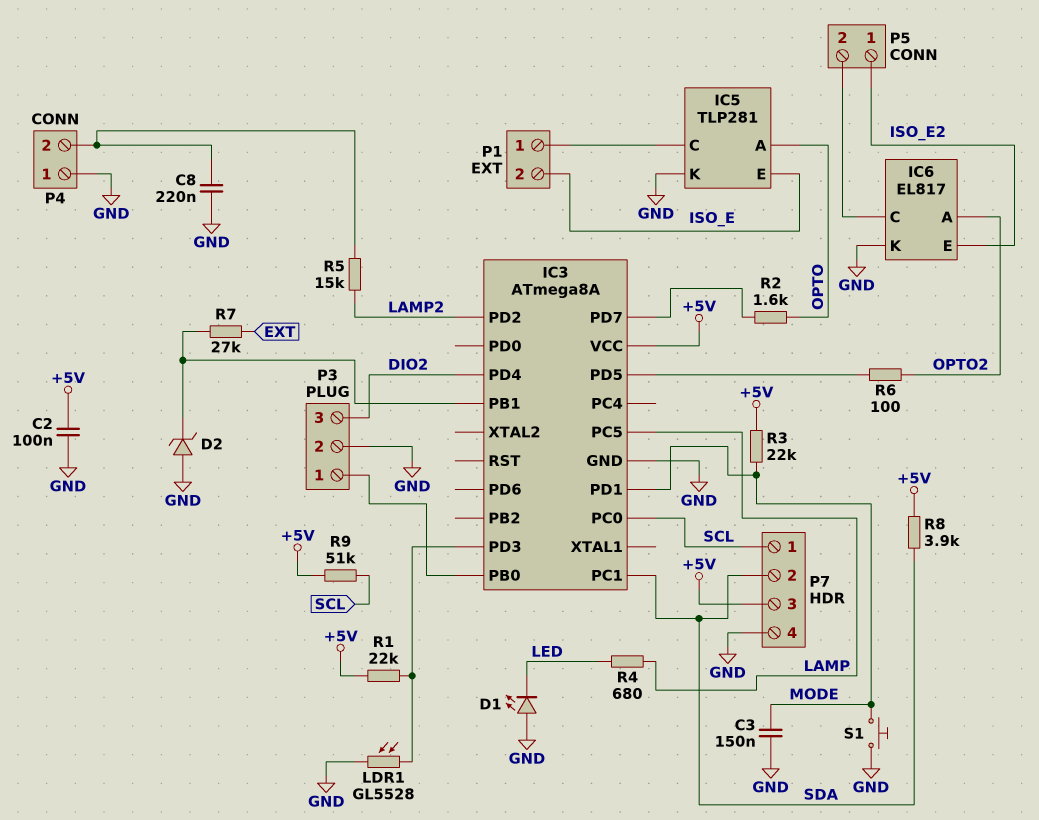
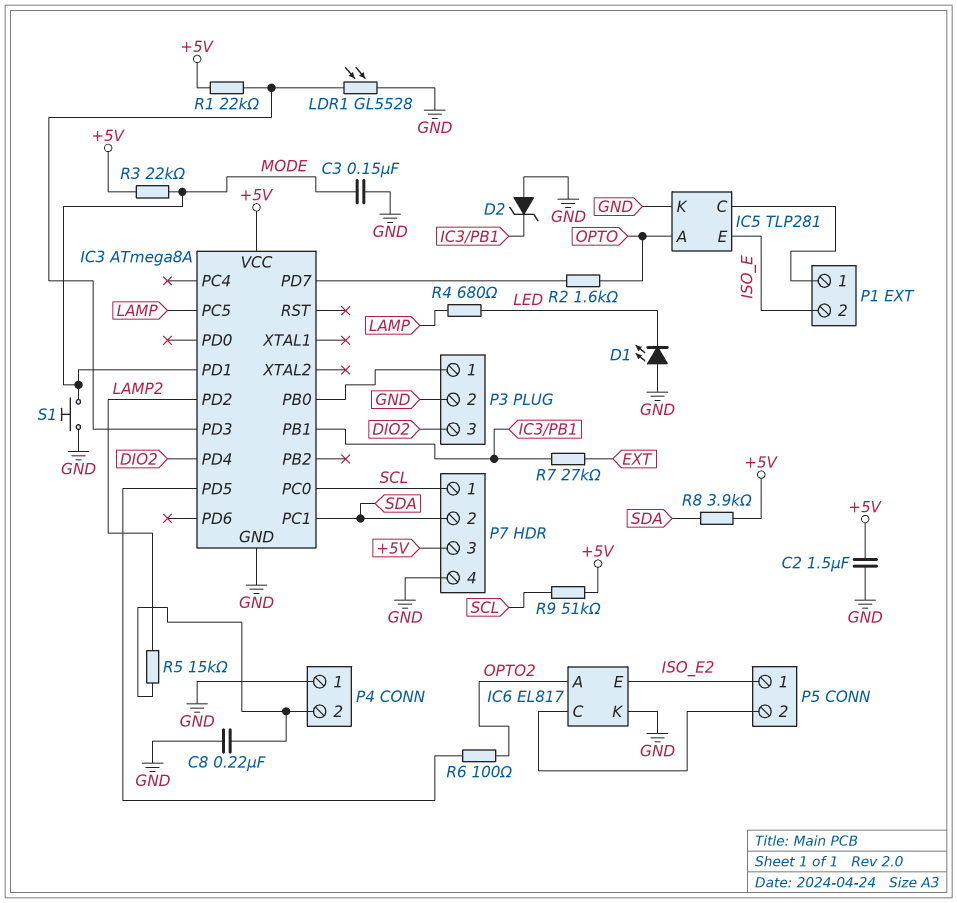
C2: 100nF (+5V, GND) -> 1.5uF (+5V, GND)

